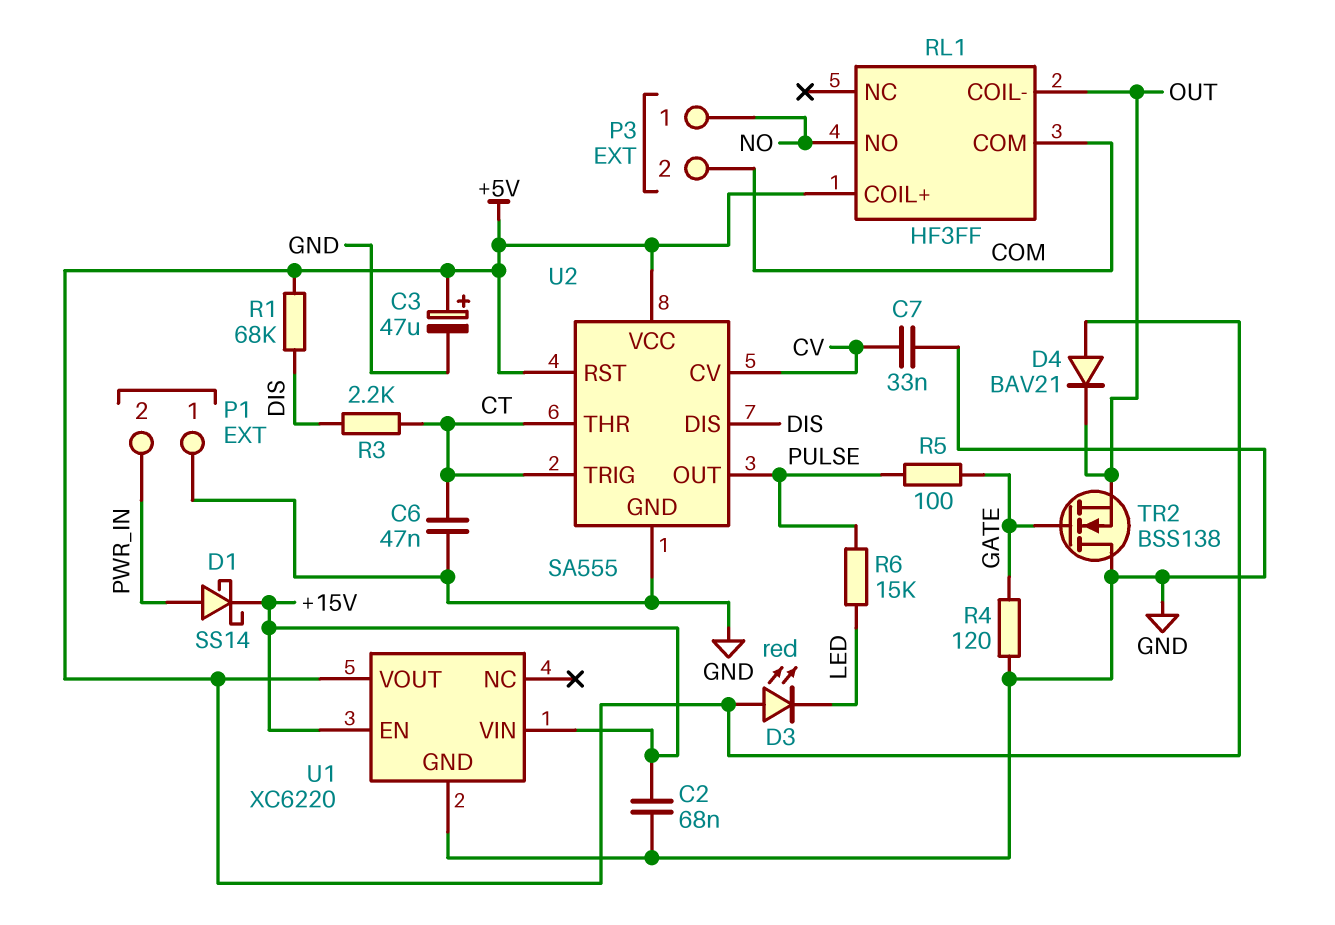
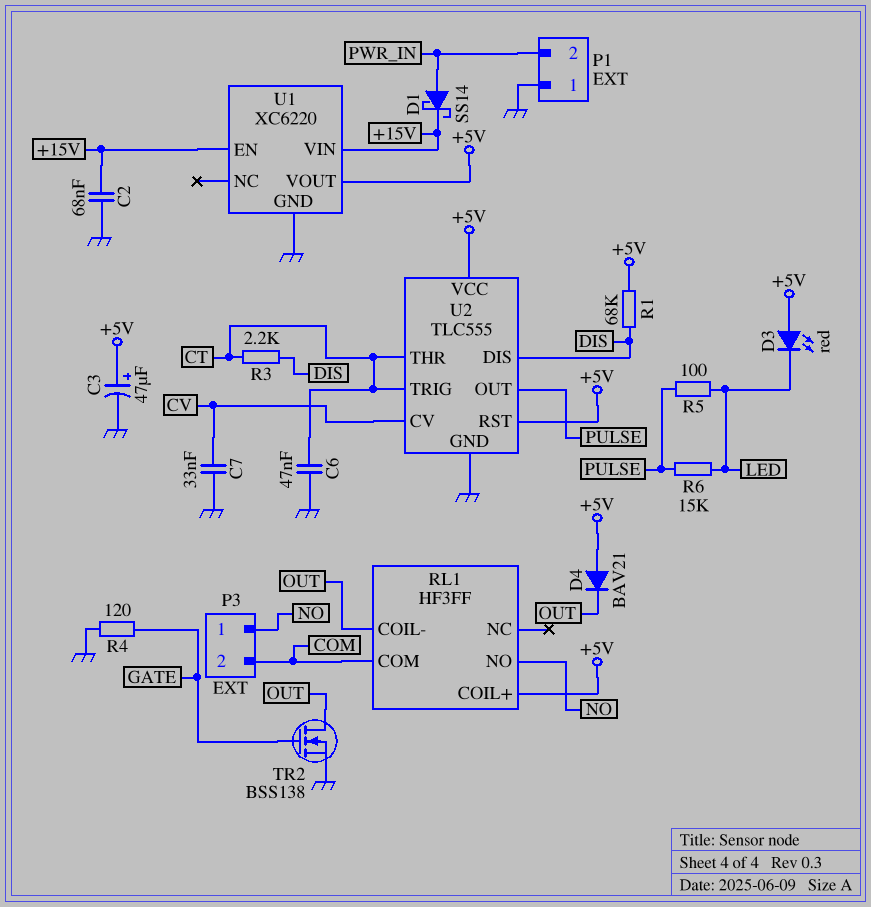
R5: 100 (GATE, PULSE) -> 100 (LED, PULSE)
TR2: NMOS BSS138 (G GATE, D GND, S OUT) -> NMOS BSS138 (G GATE, D OUT, S GND)
U2: SA555 -> TLC555

